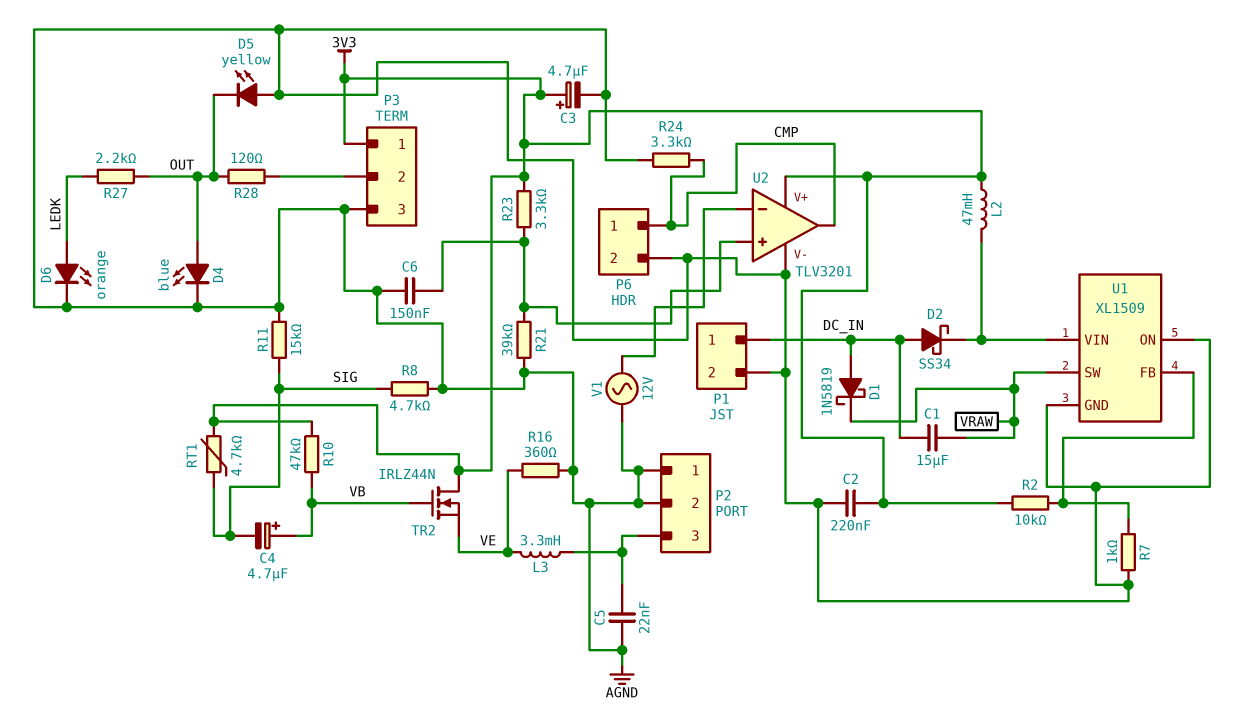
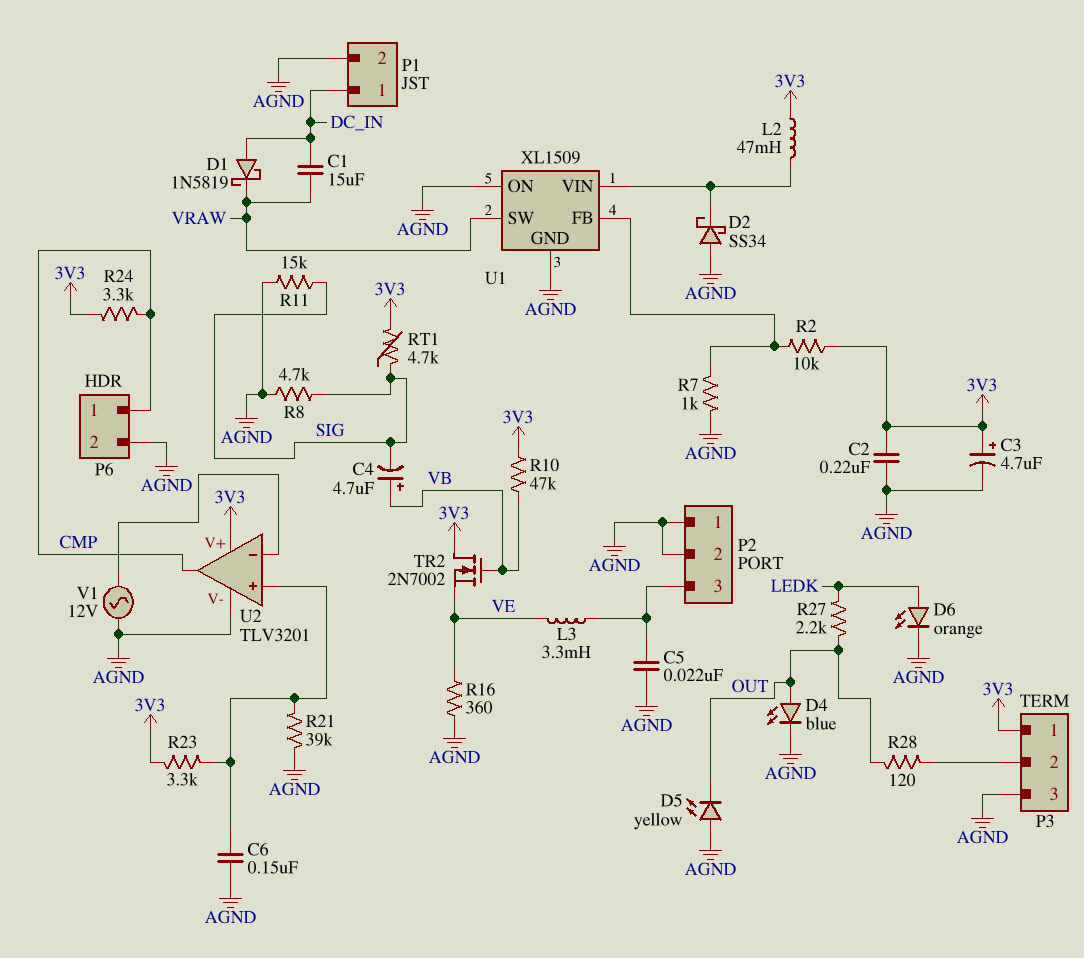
D2: schottky SS34 (A DC_IN, K U1/VIN) -> schottky SS34 (A AGND, K U1/VIN)
R24: 3.3k (AGND, CMP) -> 3.3k (3V3, CMP)
TR2: NMOS IRLZ44N (G VB, D 3V3, S VE) -> NMOS 2N7002 (G VB, D 3V3, S VE)

